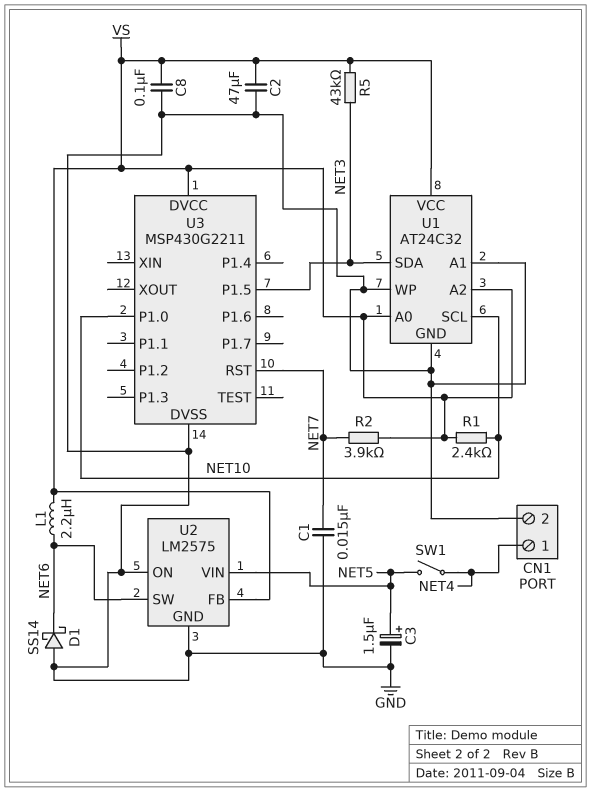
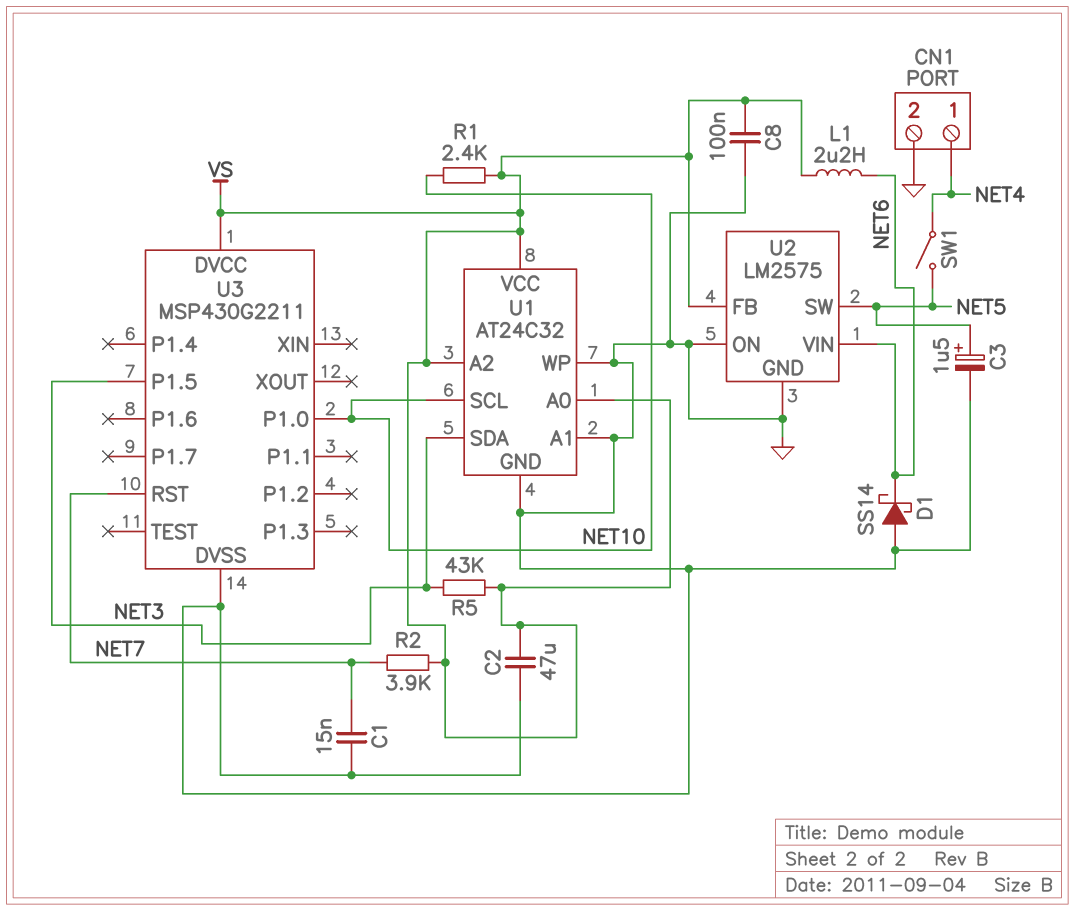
U2 pin SW: NET6 -> NET5
U2 pin VIN: NET5 -> NET6

